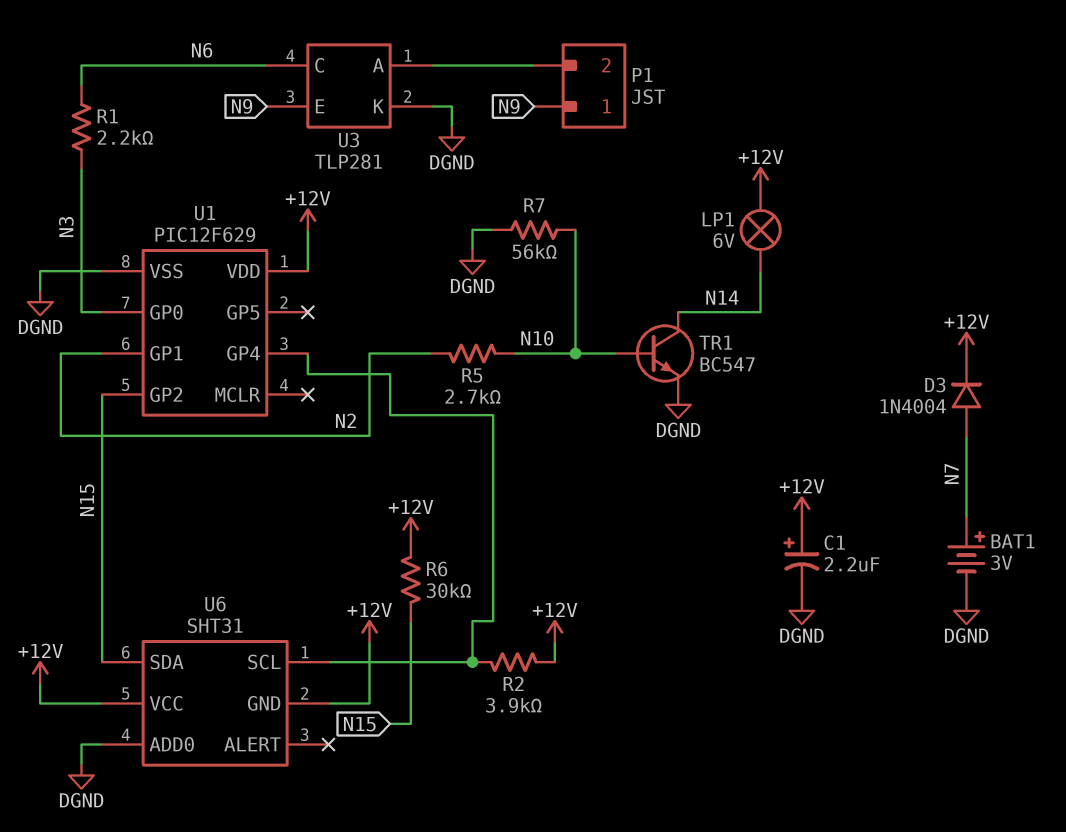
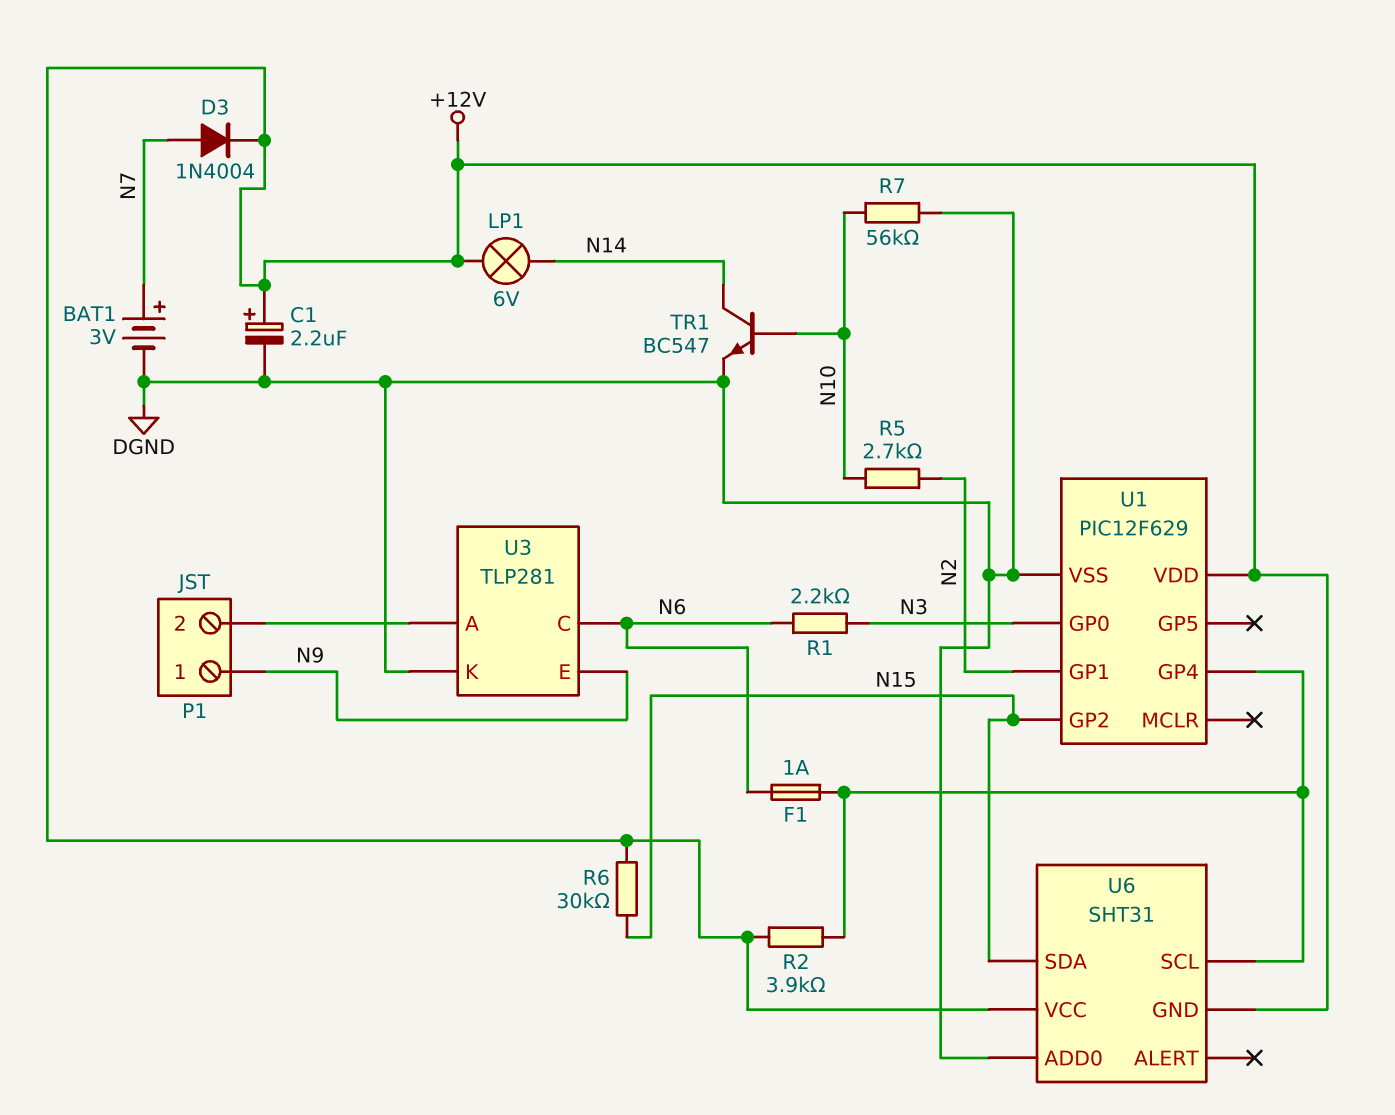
F1: none -> 1A (N6, U1/GP4)

